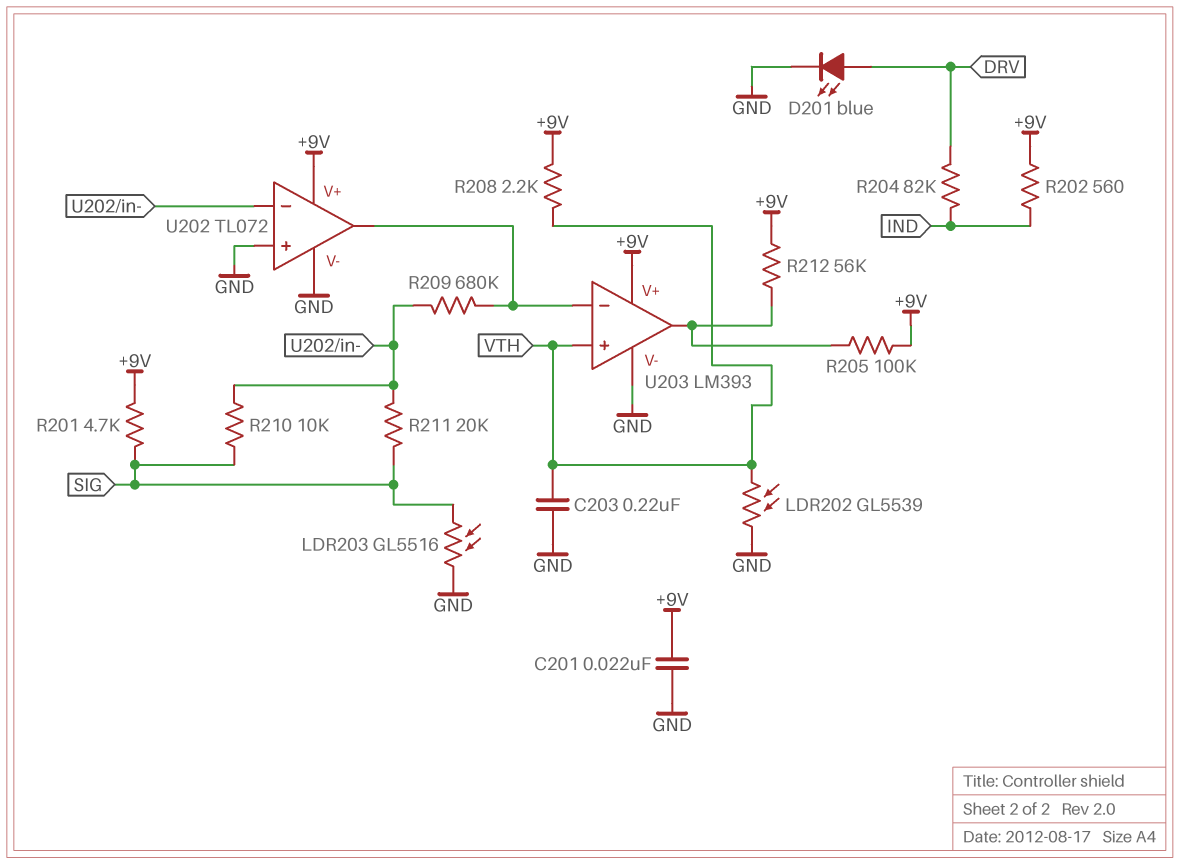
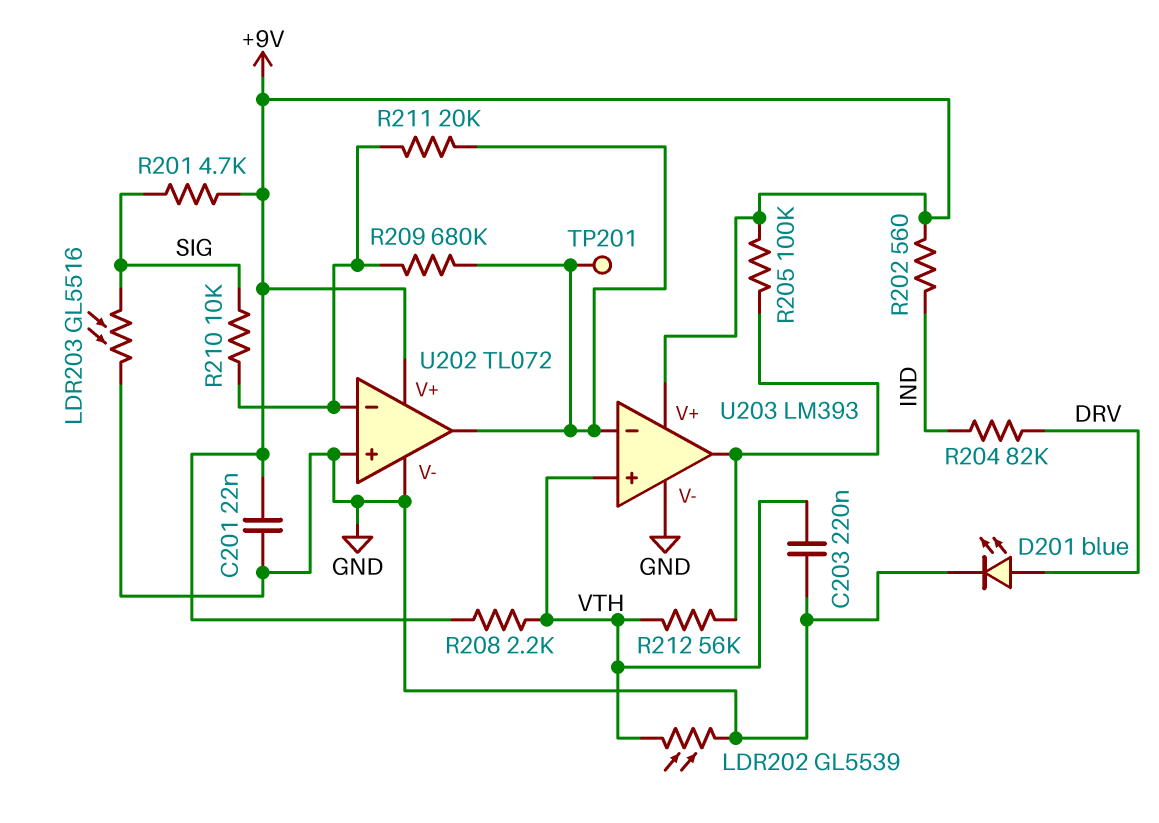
R211: 20k (SIG, U202/in-) -> 20k (U202/in-, U202/out)
R212: 56k (+9V, U203/out) -> 56k (U203/out, VTH)
TP201: none -> test point (U202/out)

